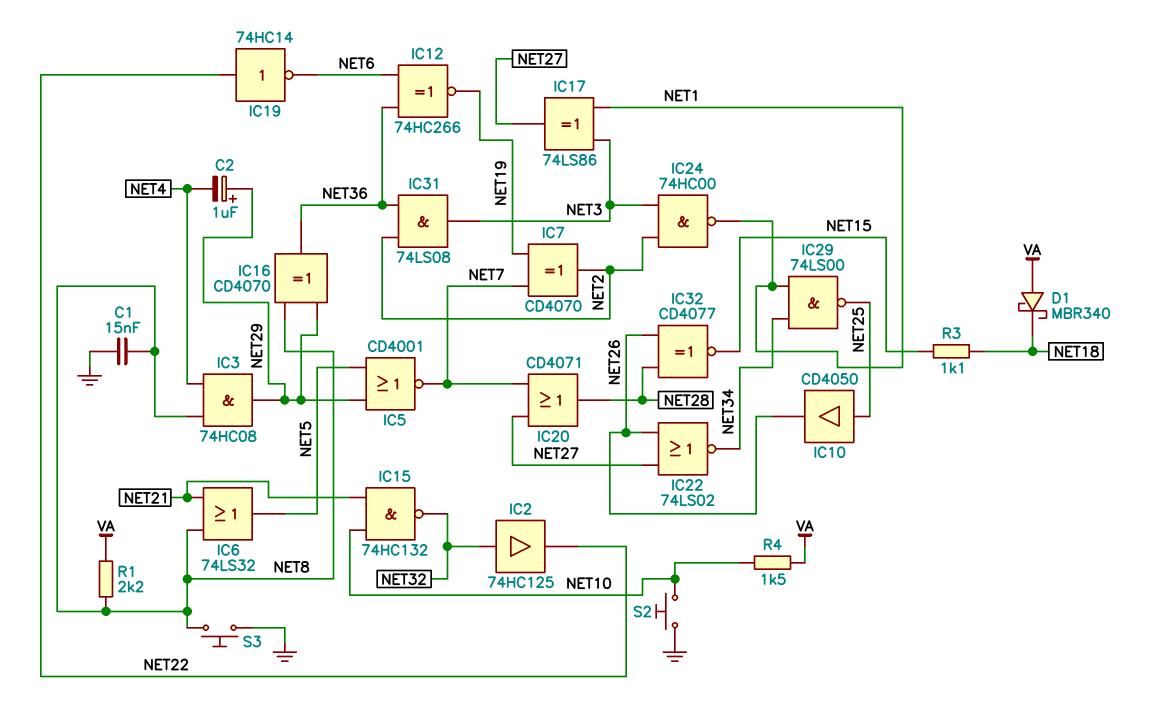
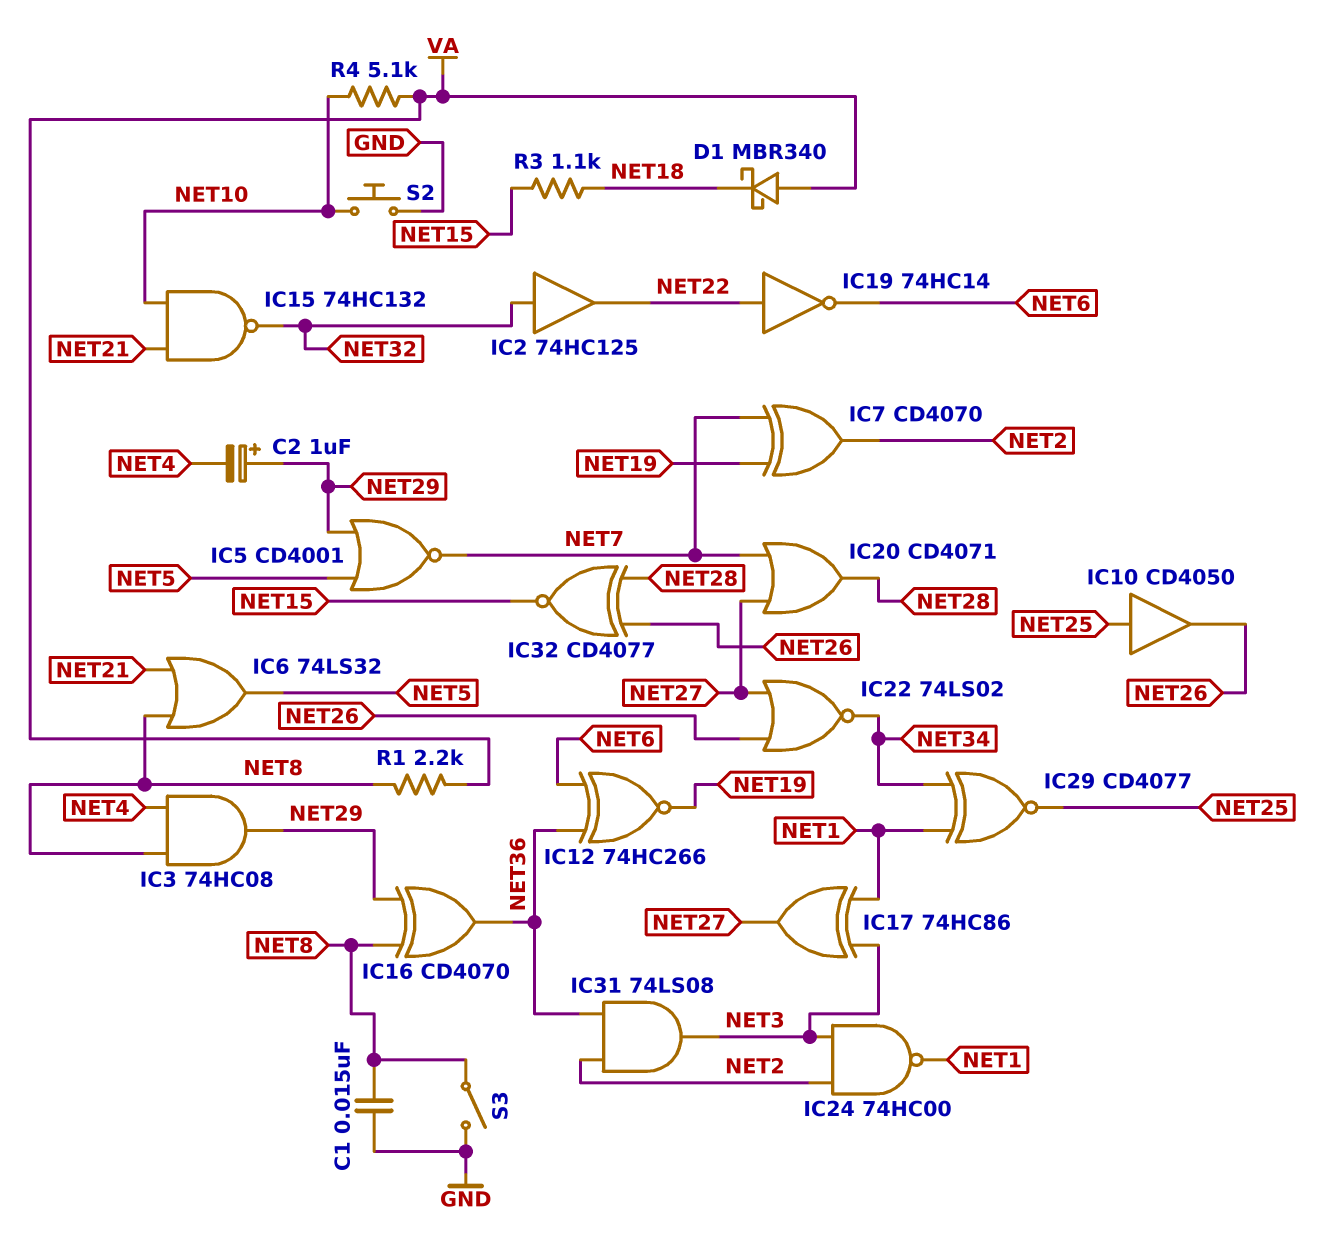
IC17: XOR 74LS86 (in NET1, in NET3, out NET27) -> XOR 74HC86 (in NET1, in NET3, out NET27)
IC29: NAND 74LS00 (in NET1, in NET34, out NET25) -> XNOR CD4077 (in NET1, in NET34, out NET25)
R4: 1.5k (NET10, VA) -> 5.1k (NET10, VA)
S3: button (GND, NET8) -> switch (GND, NET8)

